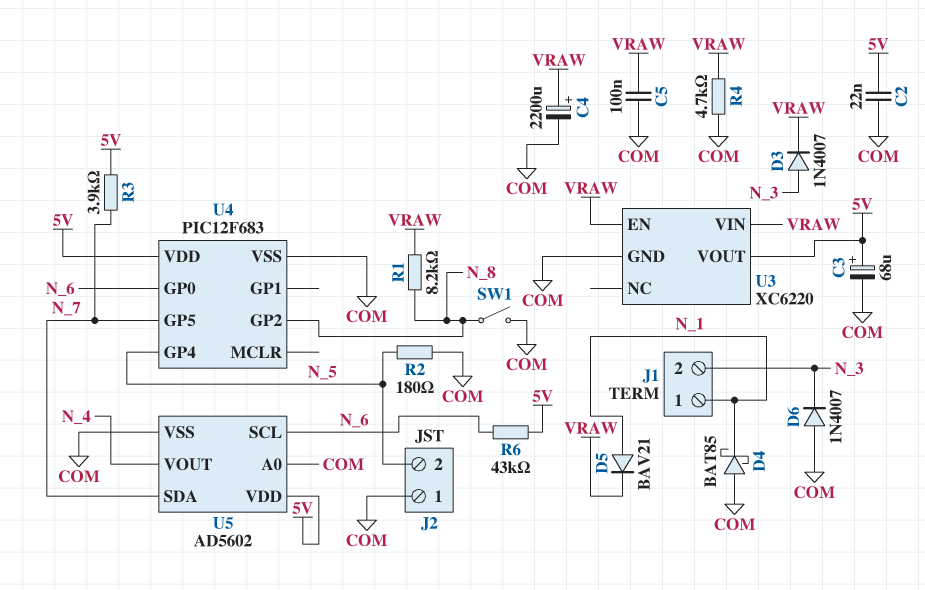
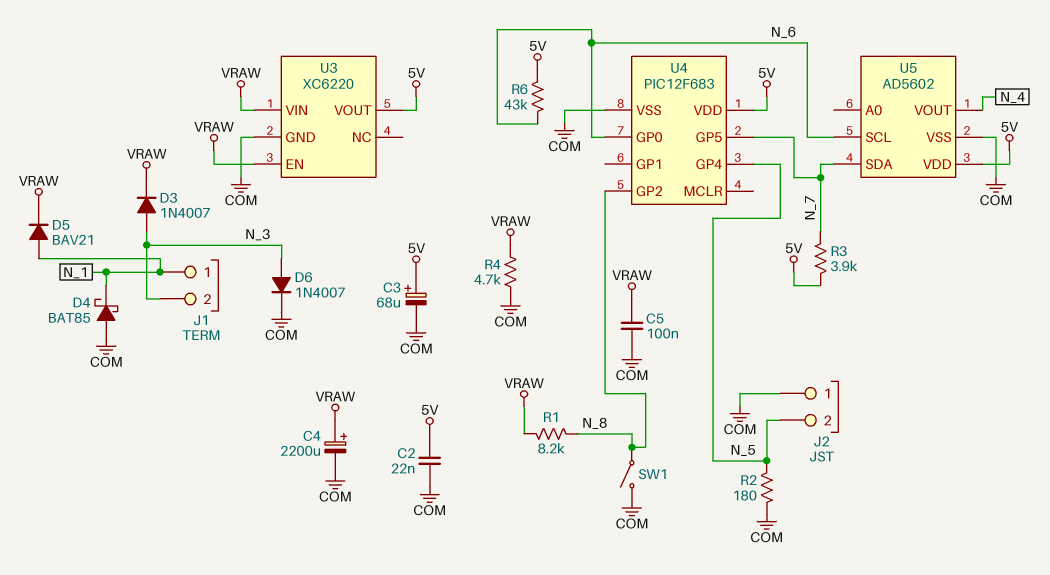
D6: diode 1N4007 (A COM, K N_3) -> diode 1N4007 (A N_3, K COM)
U5 pin A0: COM -> none

